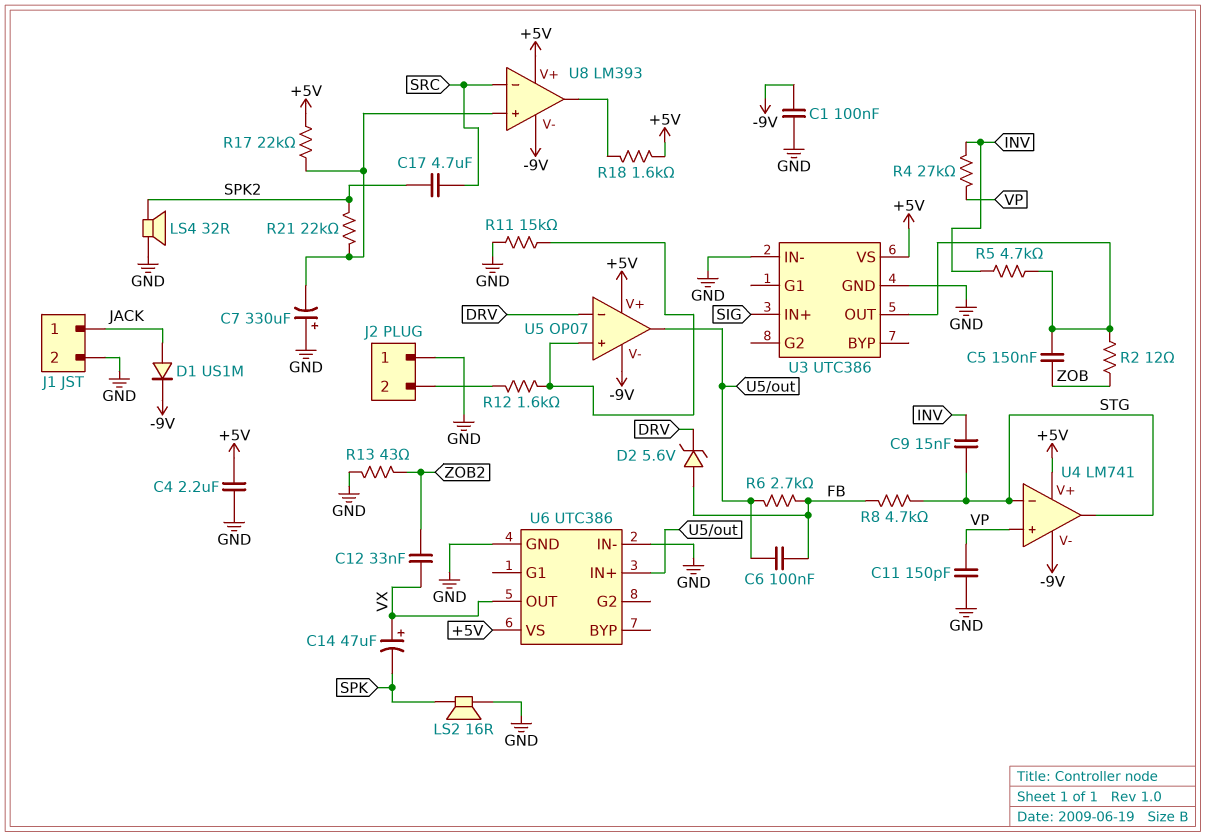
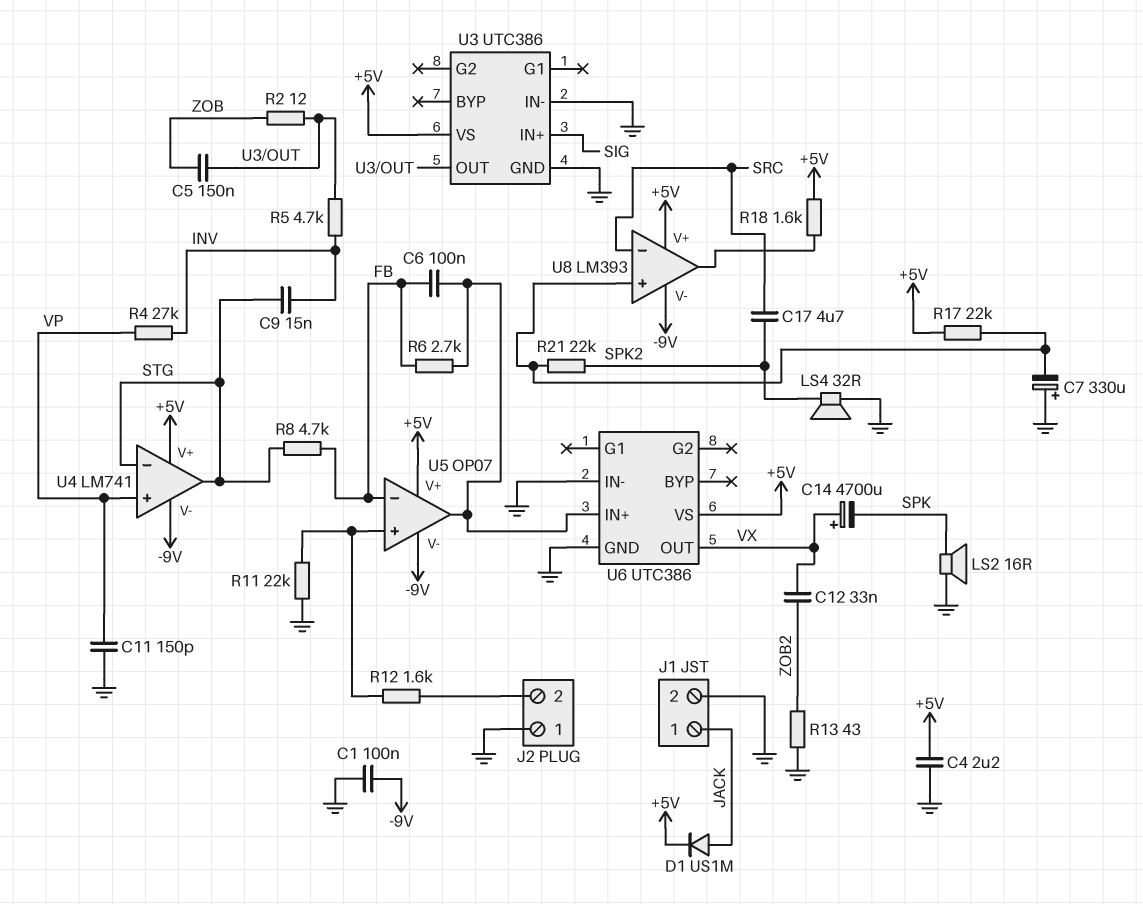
C14: 47uF (plus VX, minus SPK) -> 4700uF (plus VX, minus SPK)
D1: diode US1M (A JACK, K -9V) -> diode US1M (A JACK, K +5V)
D2: zener 5.6V (A FB, K DRV) -> none
R11: 15k (GND, U5/in+) -> 22k (GND, U5/in+)
U5 pin in-: DRV -> FB

